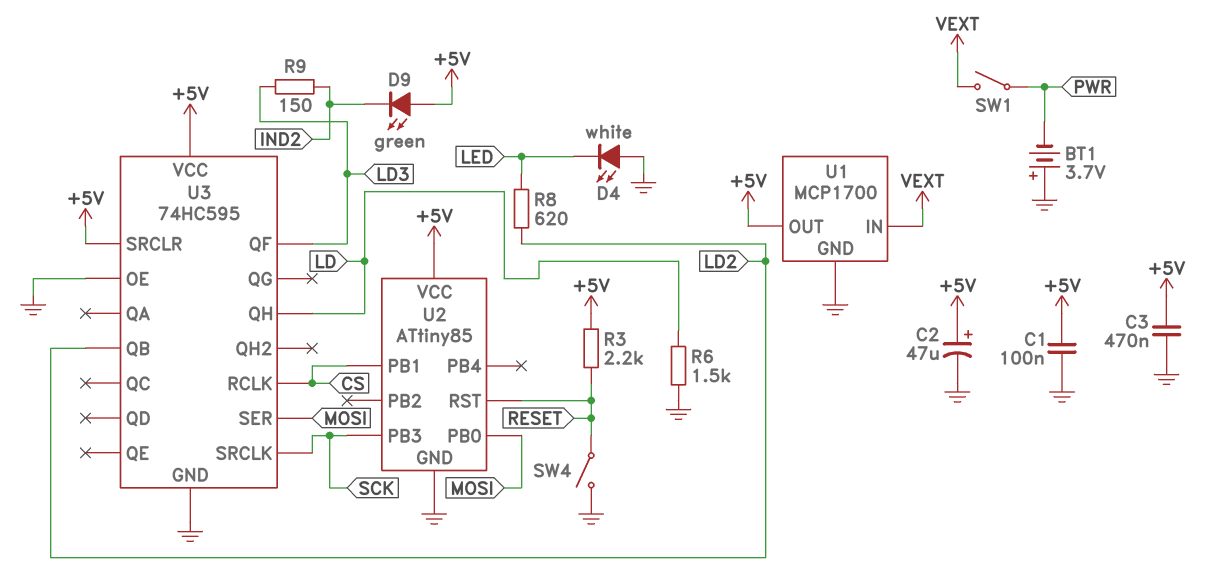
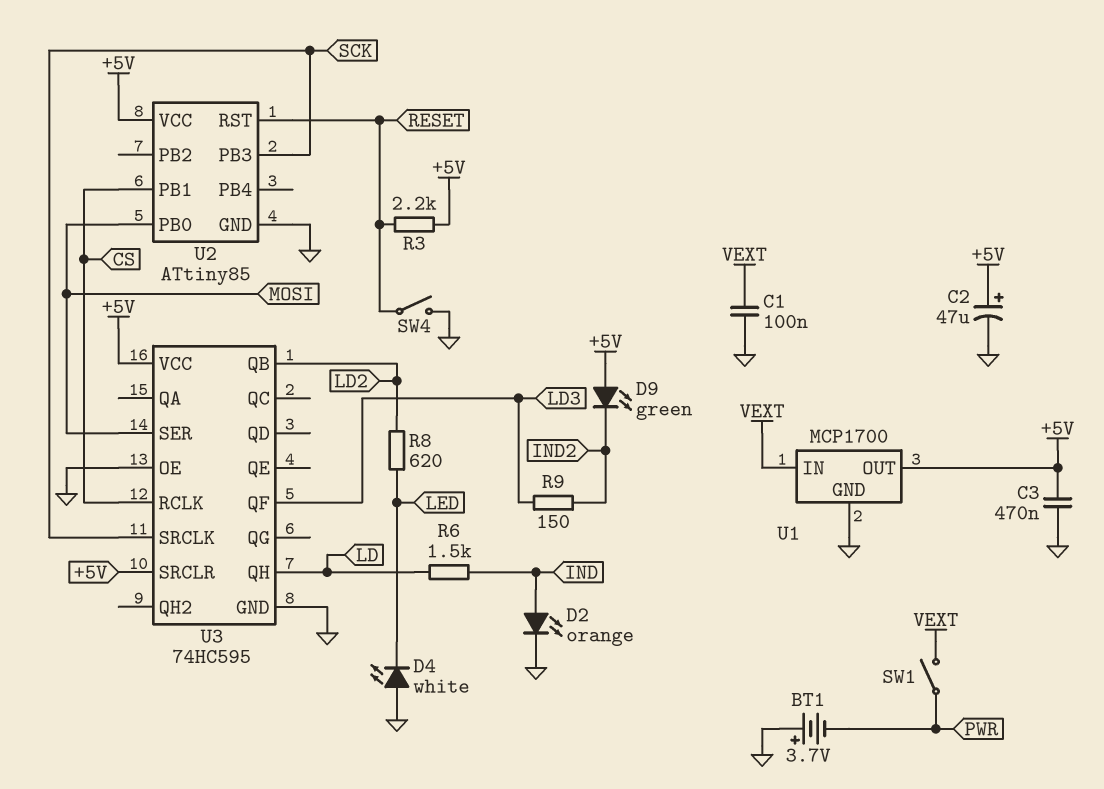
C1: 100nF (+5V, GND) -> 100nF (GND, VEXT)
D2: none -> LED orange (A IND, K GND)
R6: 1.5k (GND, LD) -> 1.5k (IND, LD)

